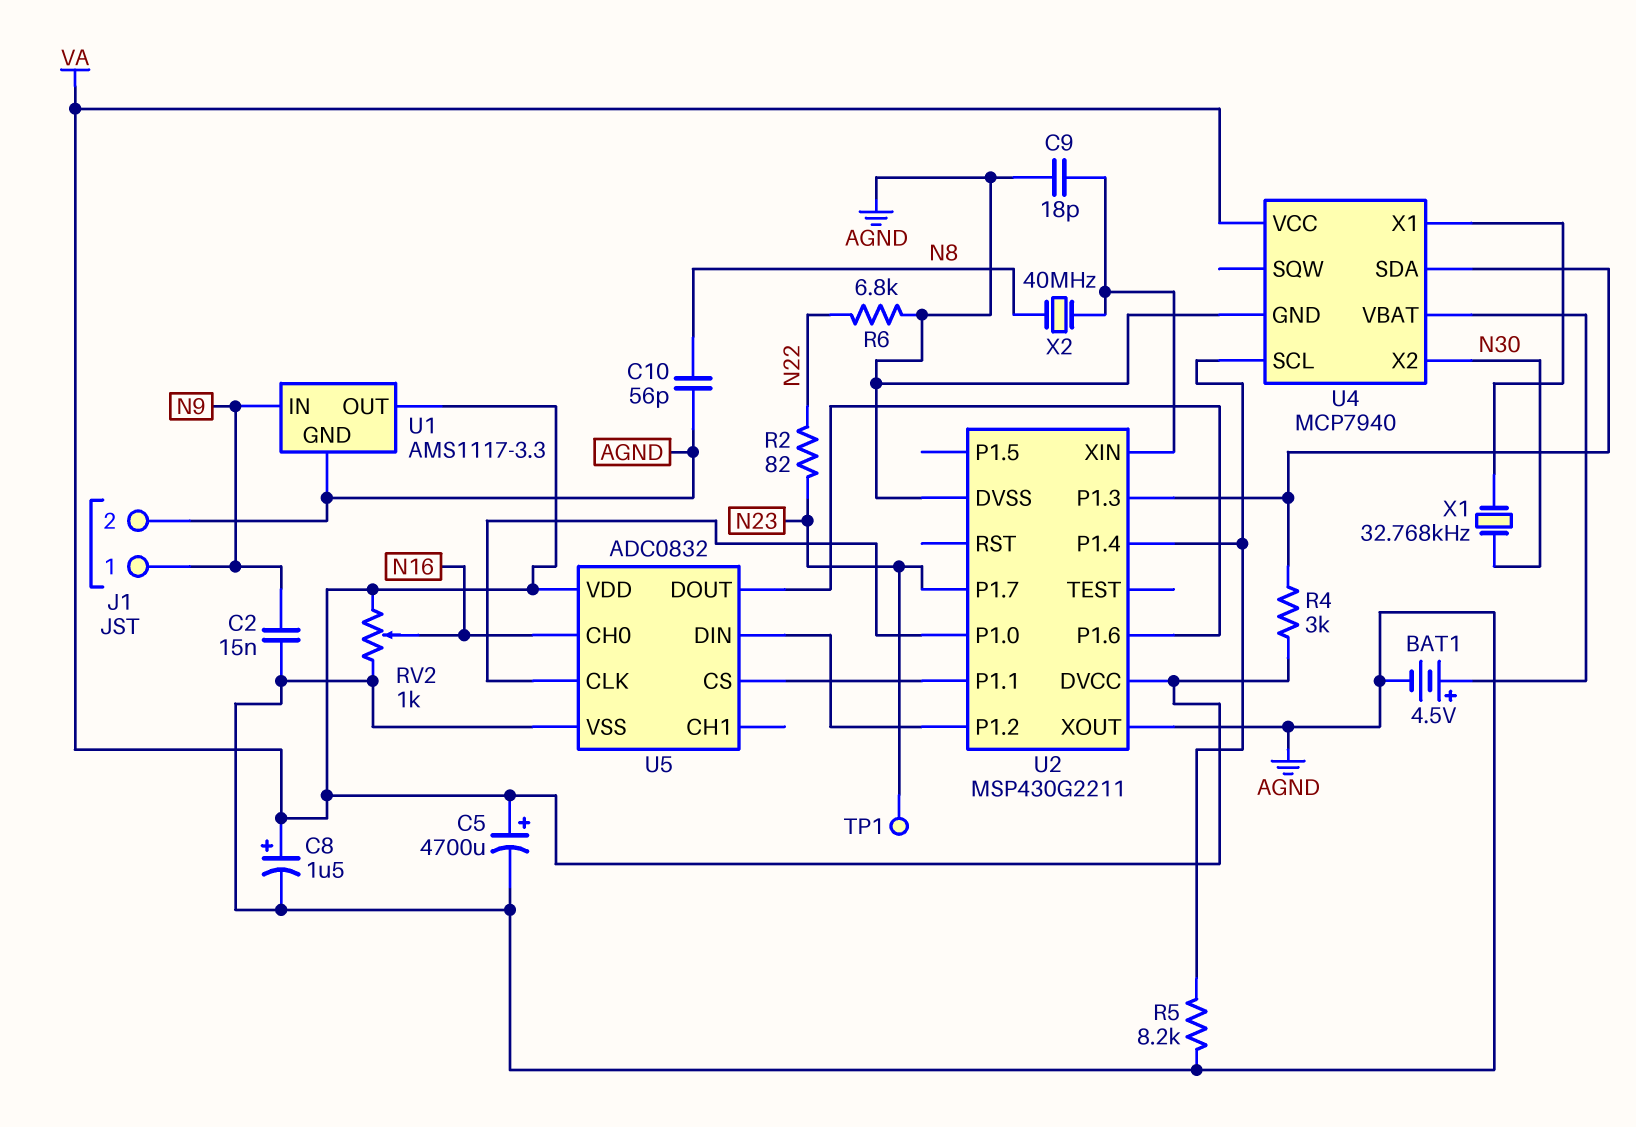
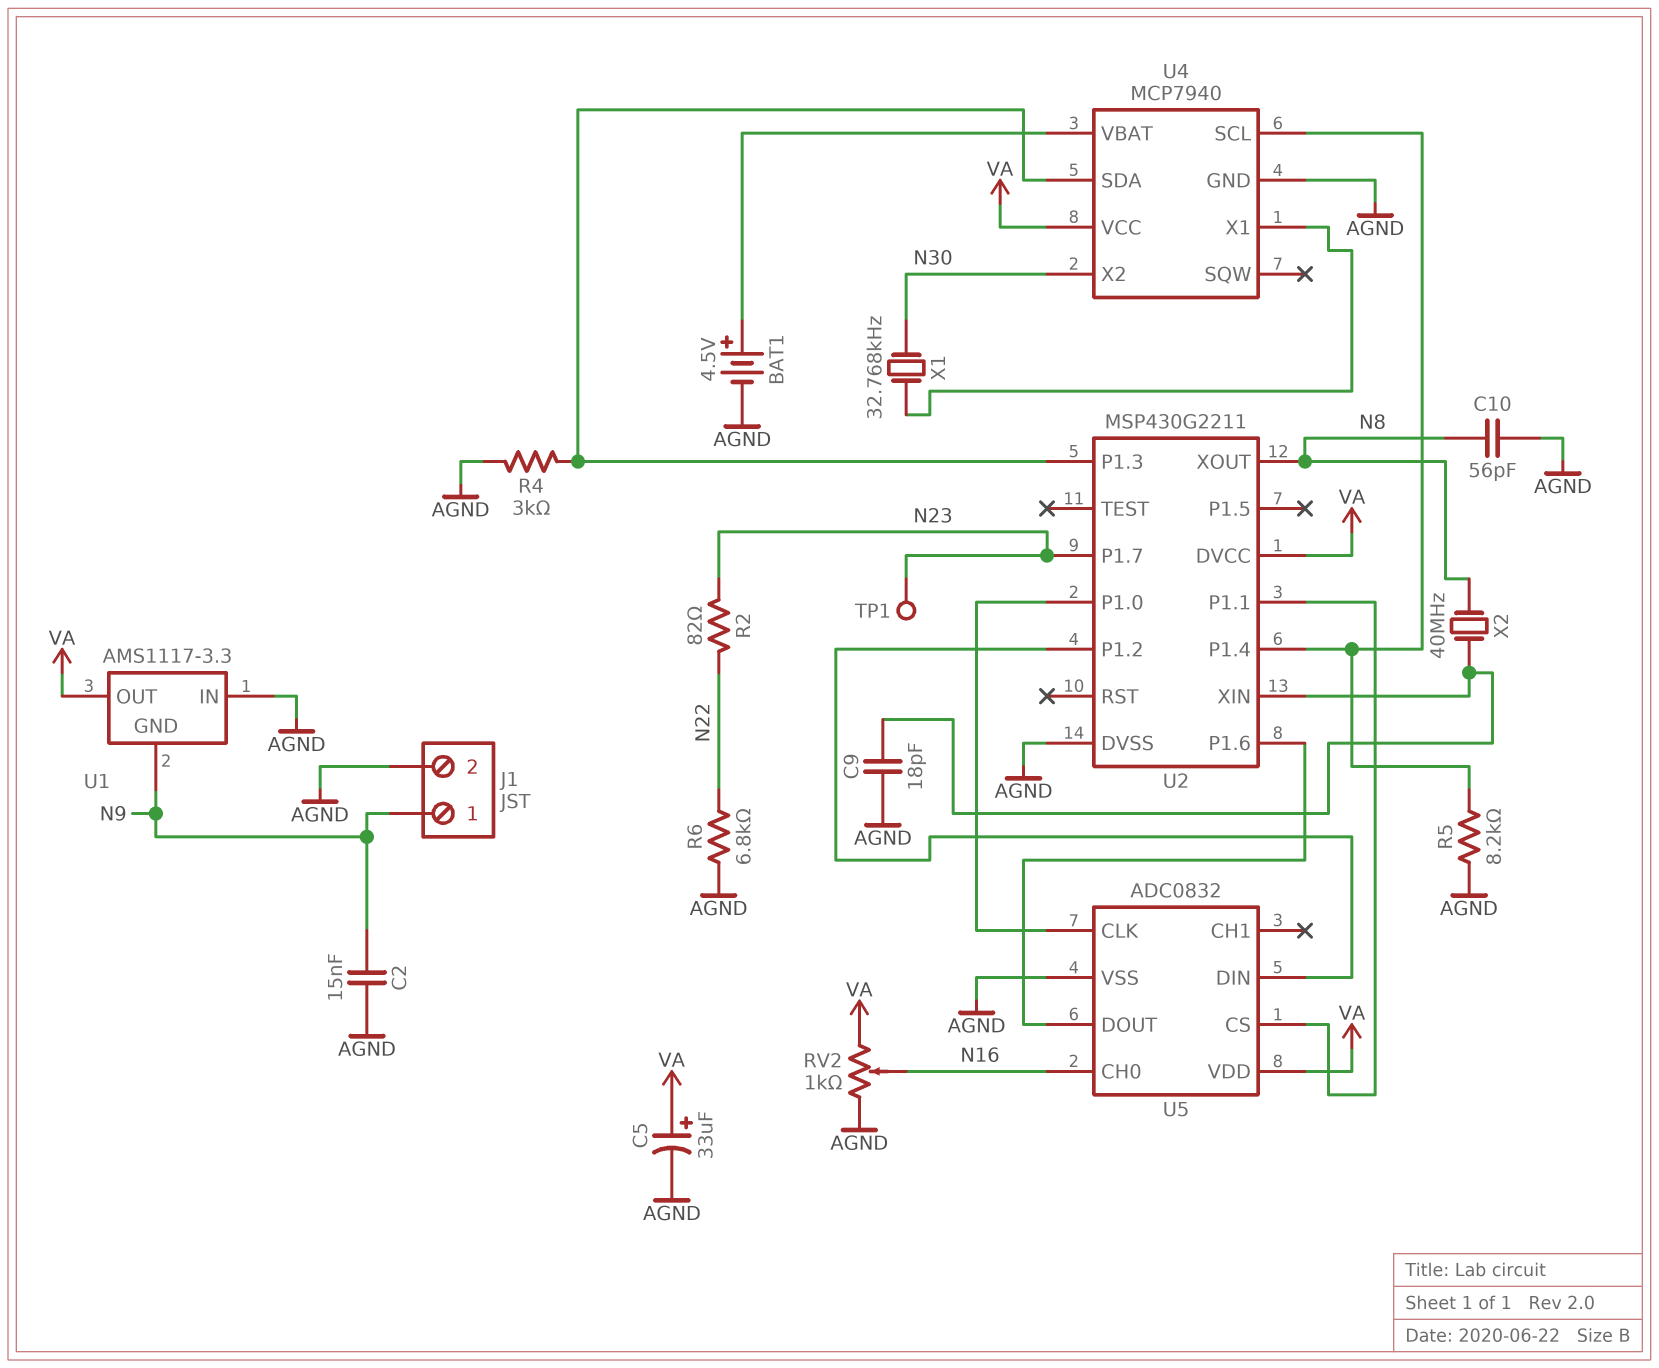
C5: 4700uF (plus VA, minus AGND) -> 33uF (plus VA, minus AGND)
C8: 1.5uF (plus VA, minus AGND) -> none
R4: 3k (U2/P1.3, VA) -> 3k (AGND, U2/P1.3)
U1 pin GND: AGND -> N9
U1 pin IN: N9 -> AGND
U2 pin XOUT: AGND -> N8

